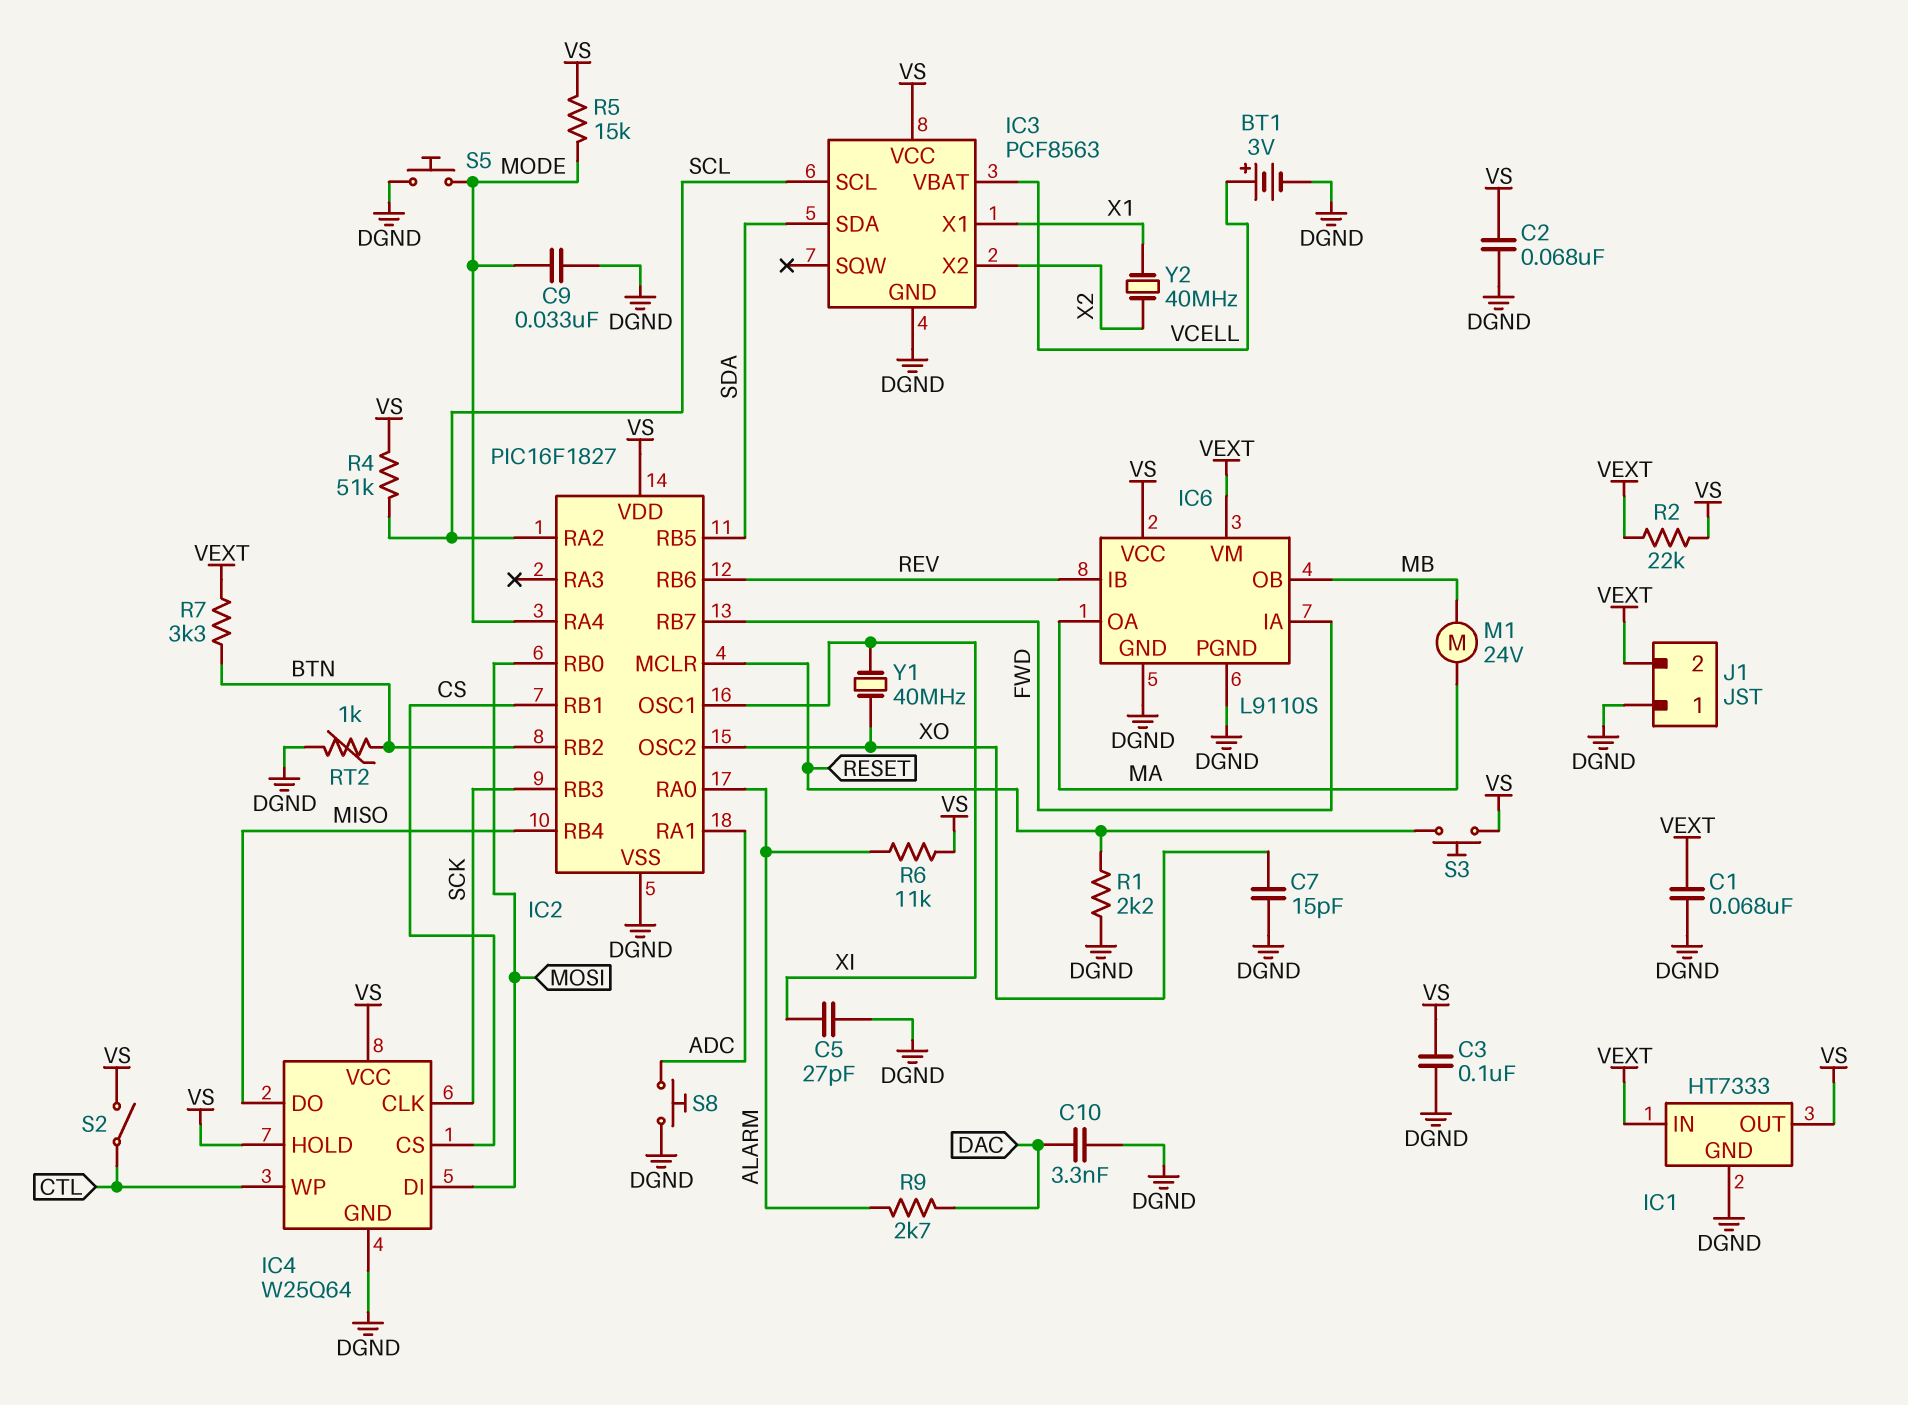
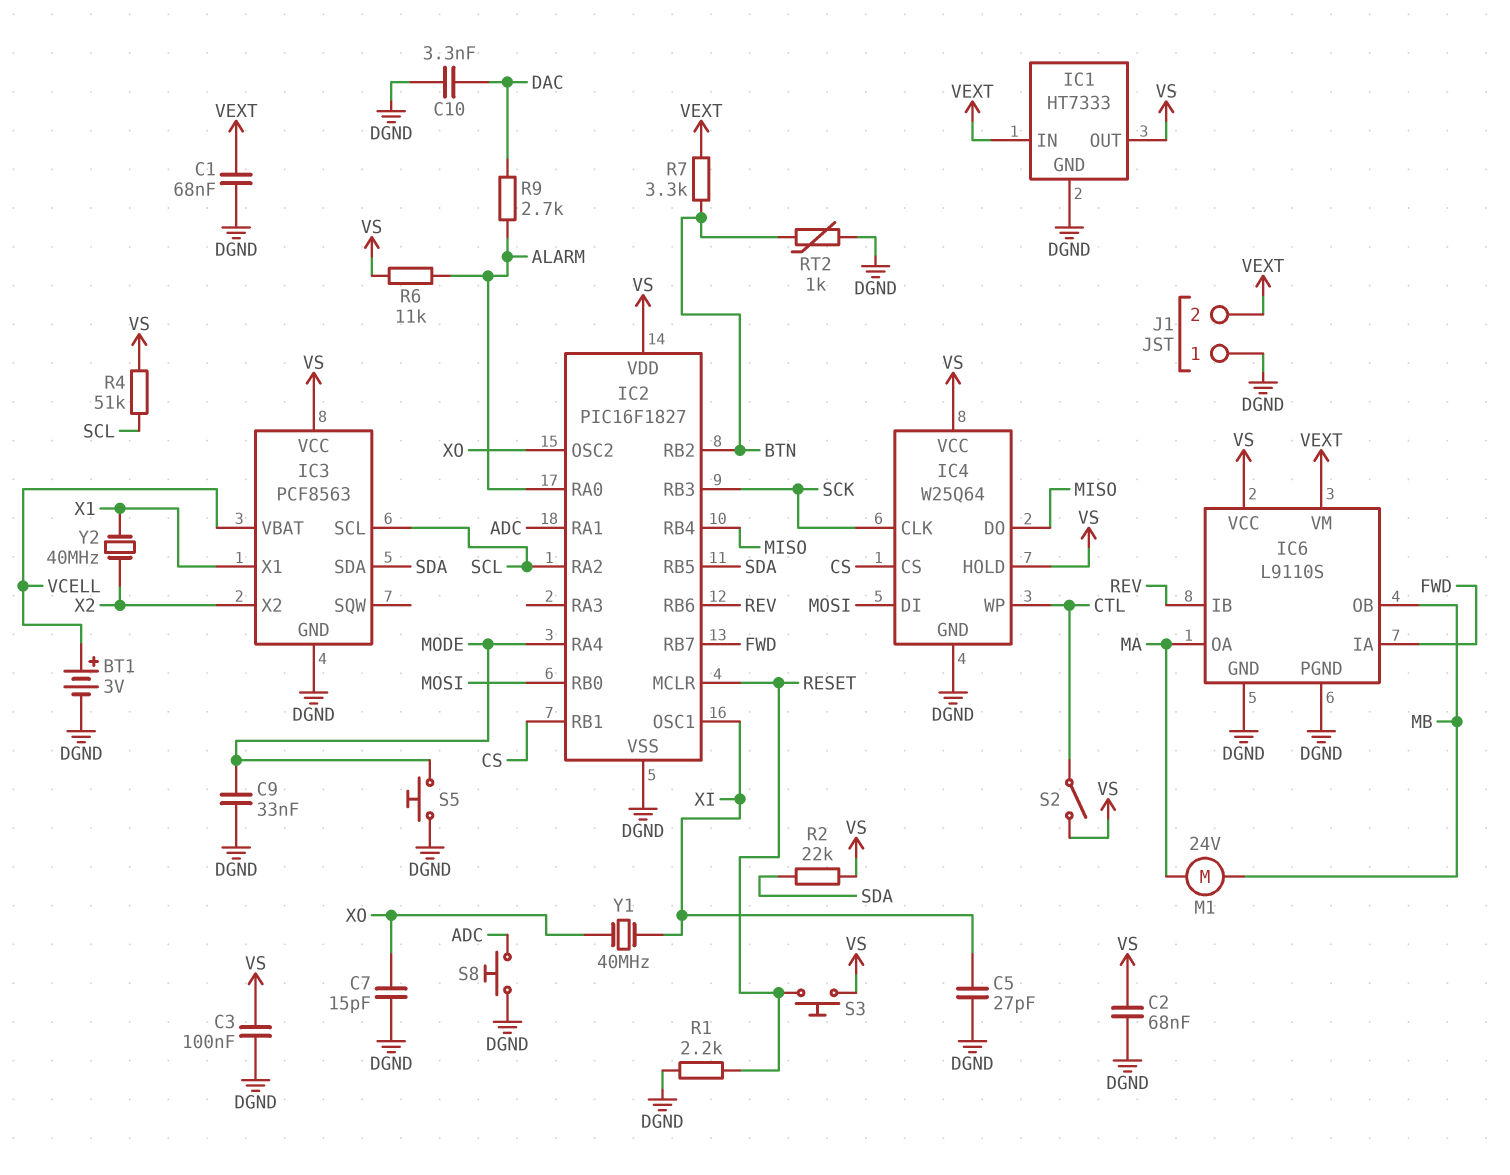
R2: 22k (VEXT, VS) -> 22k (SDA, VS)
R5: 15k (MODE, VS) -> none

